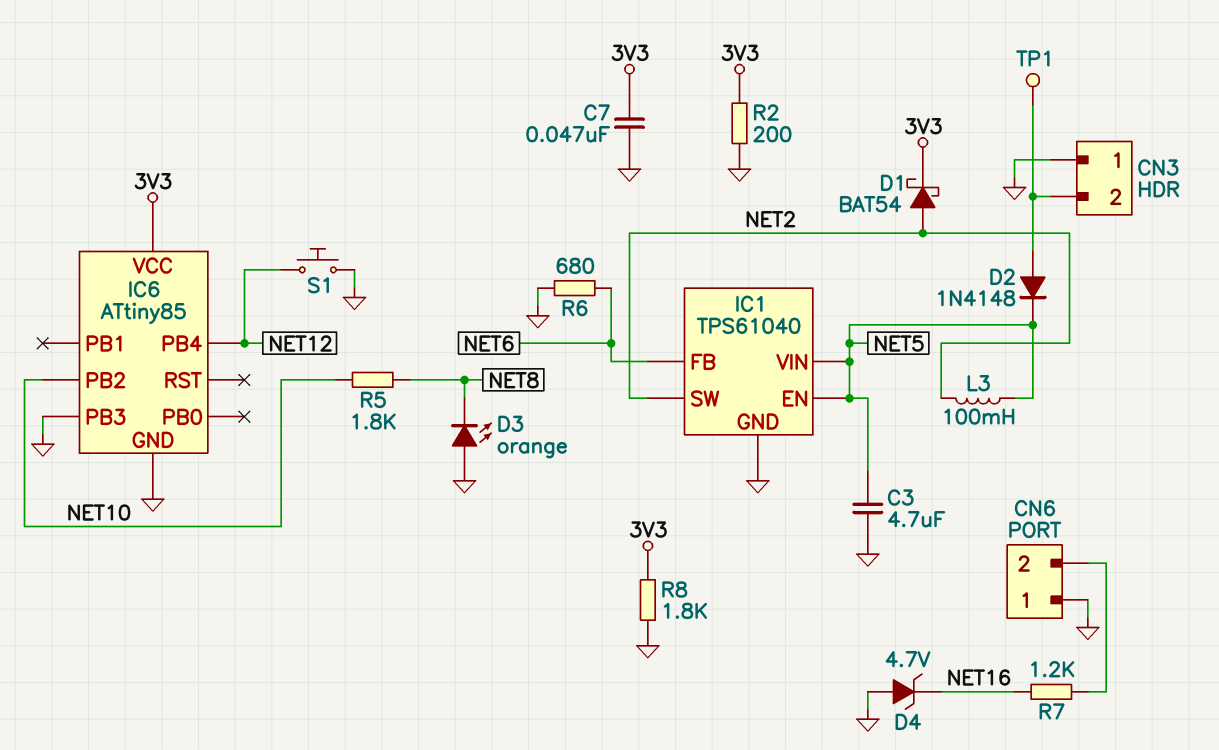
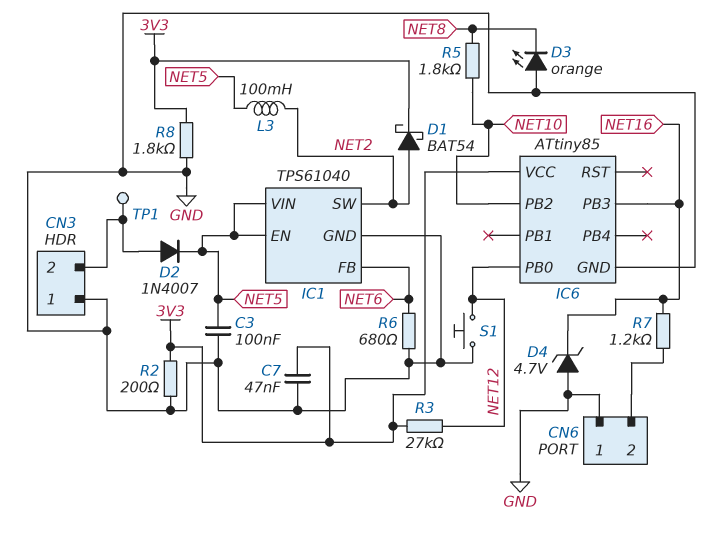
C3: 4.7uF (GND, NET5) -> 100nF (GND, NET5)
D2: diode 1N4148 (A CN3/2, K NET5) -> diode 1N4007 (A CN3/2, K NET5)
IC6 pin PB0: none -> NET12
IC6 pin PB3: GND -> NET16
IC6 pin PB4: NET12 -> none
R3: none -> 27k (3V3, NET12)

